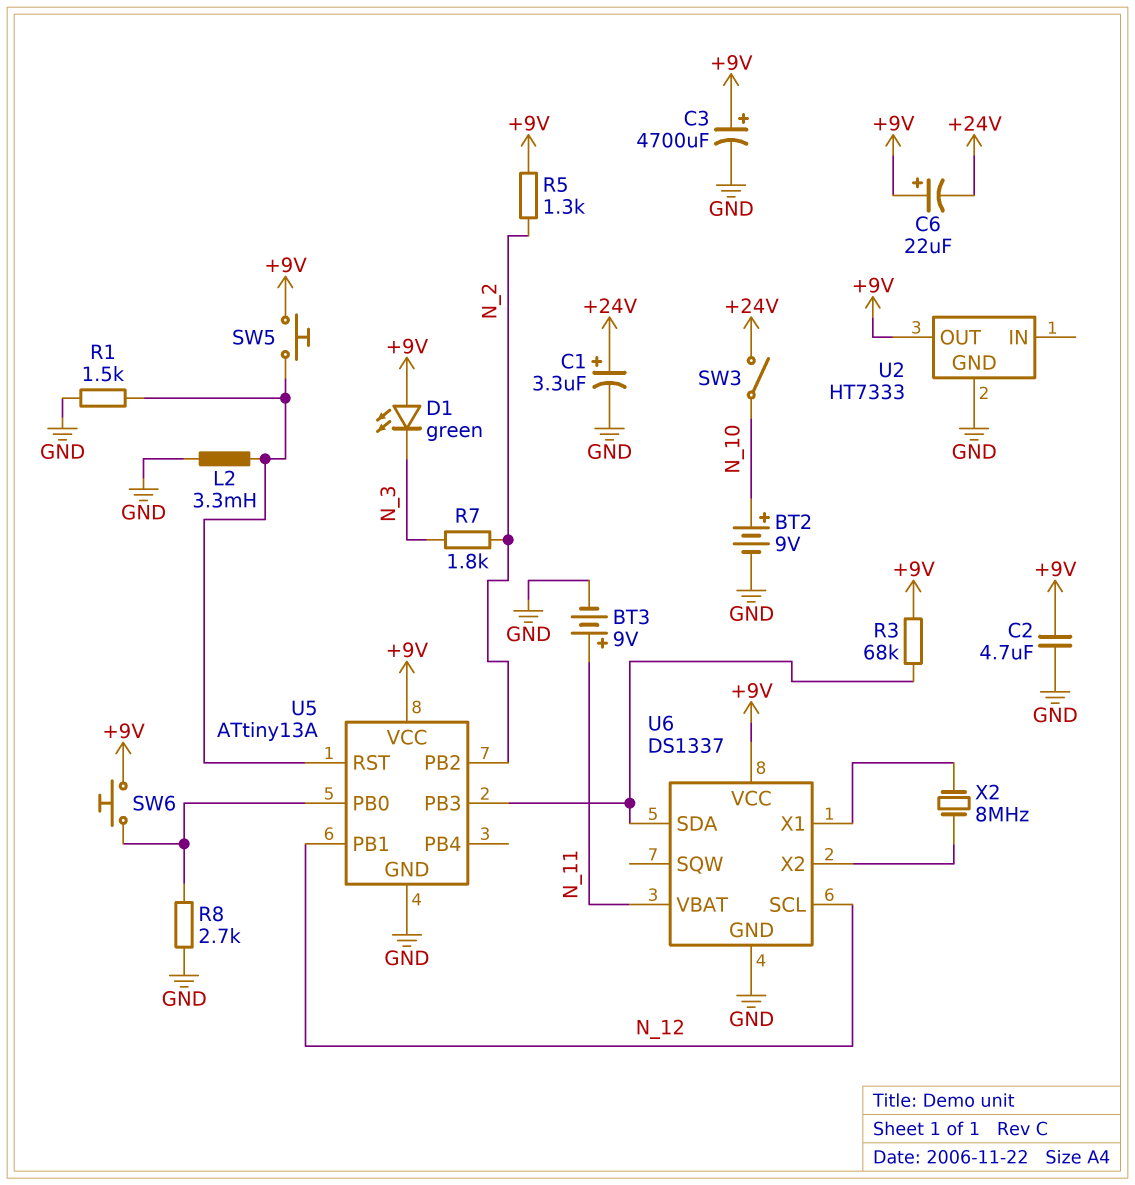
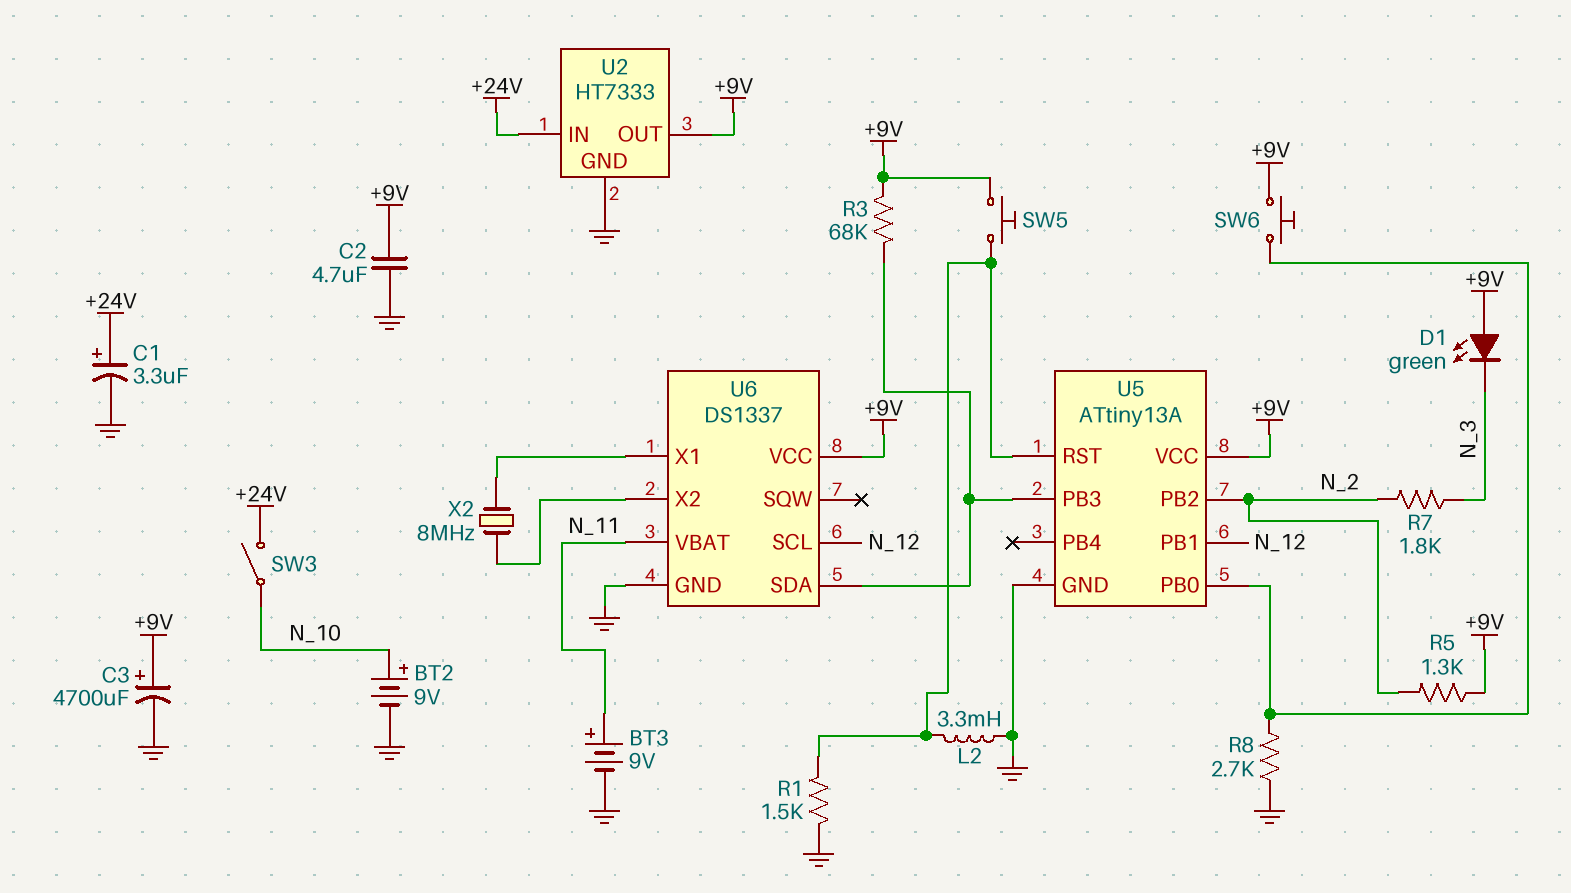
C6: 22uF (plus +9V, minus +24V) -> none
U2 pin IN: none -> +24V

